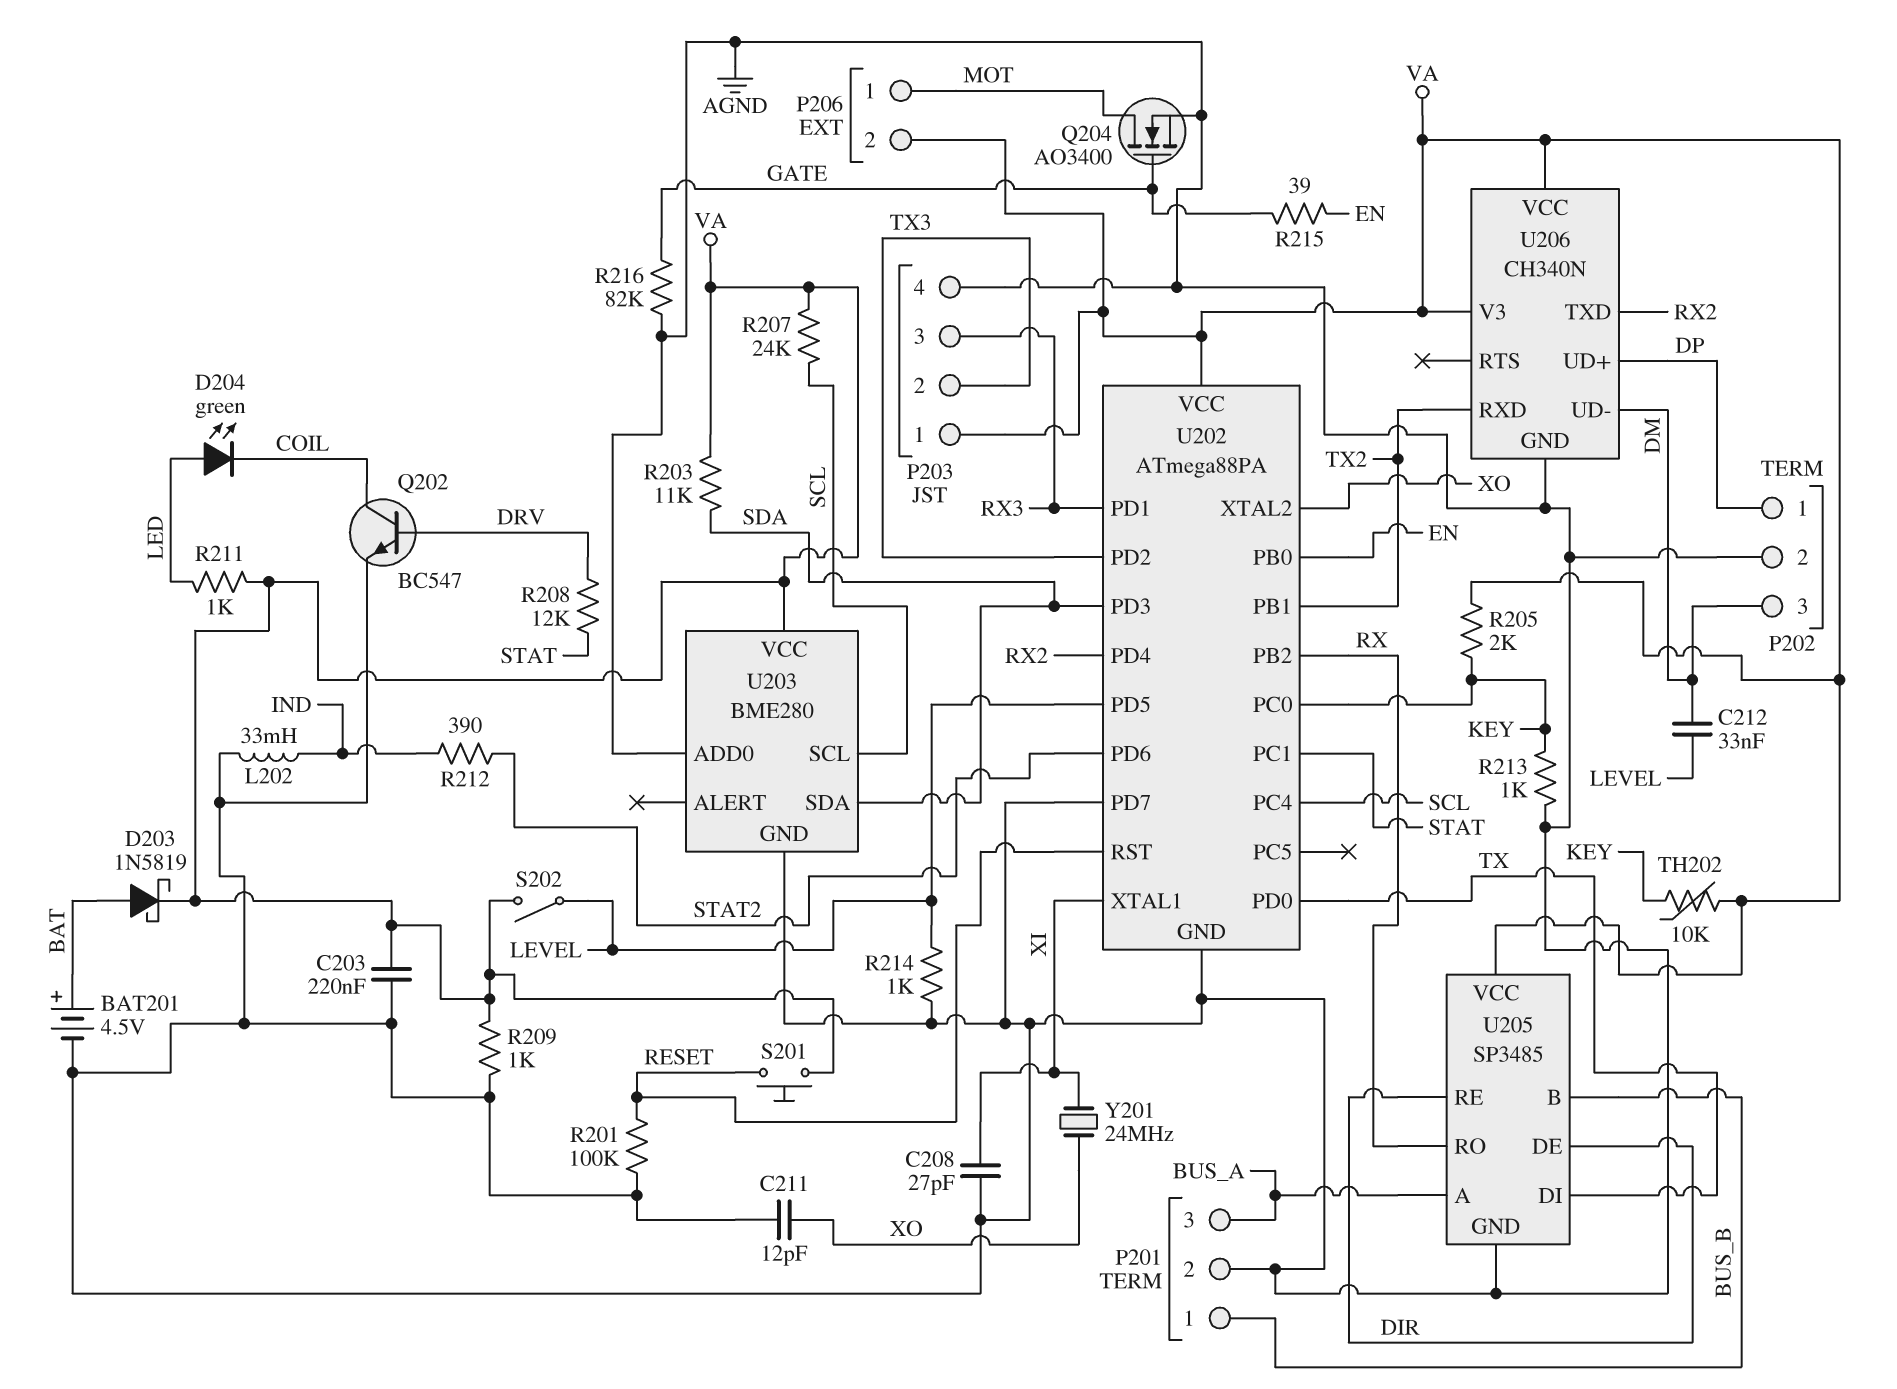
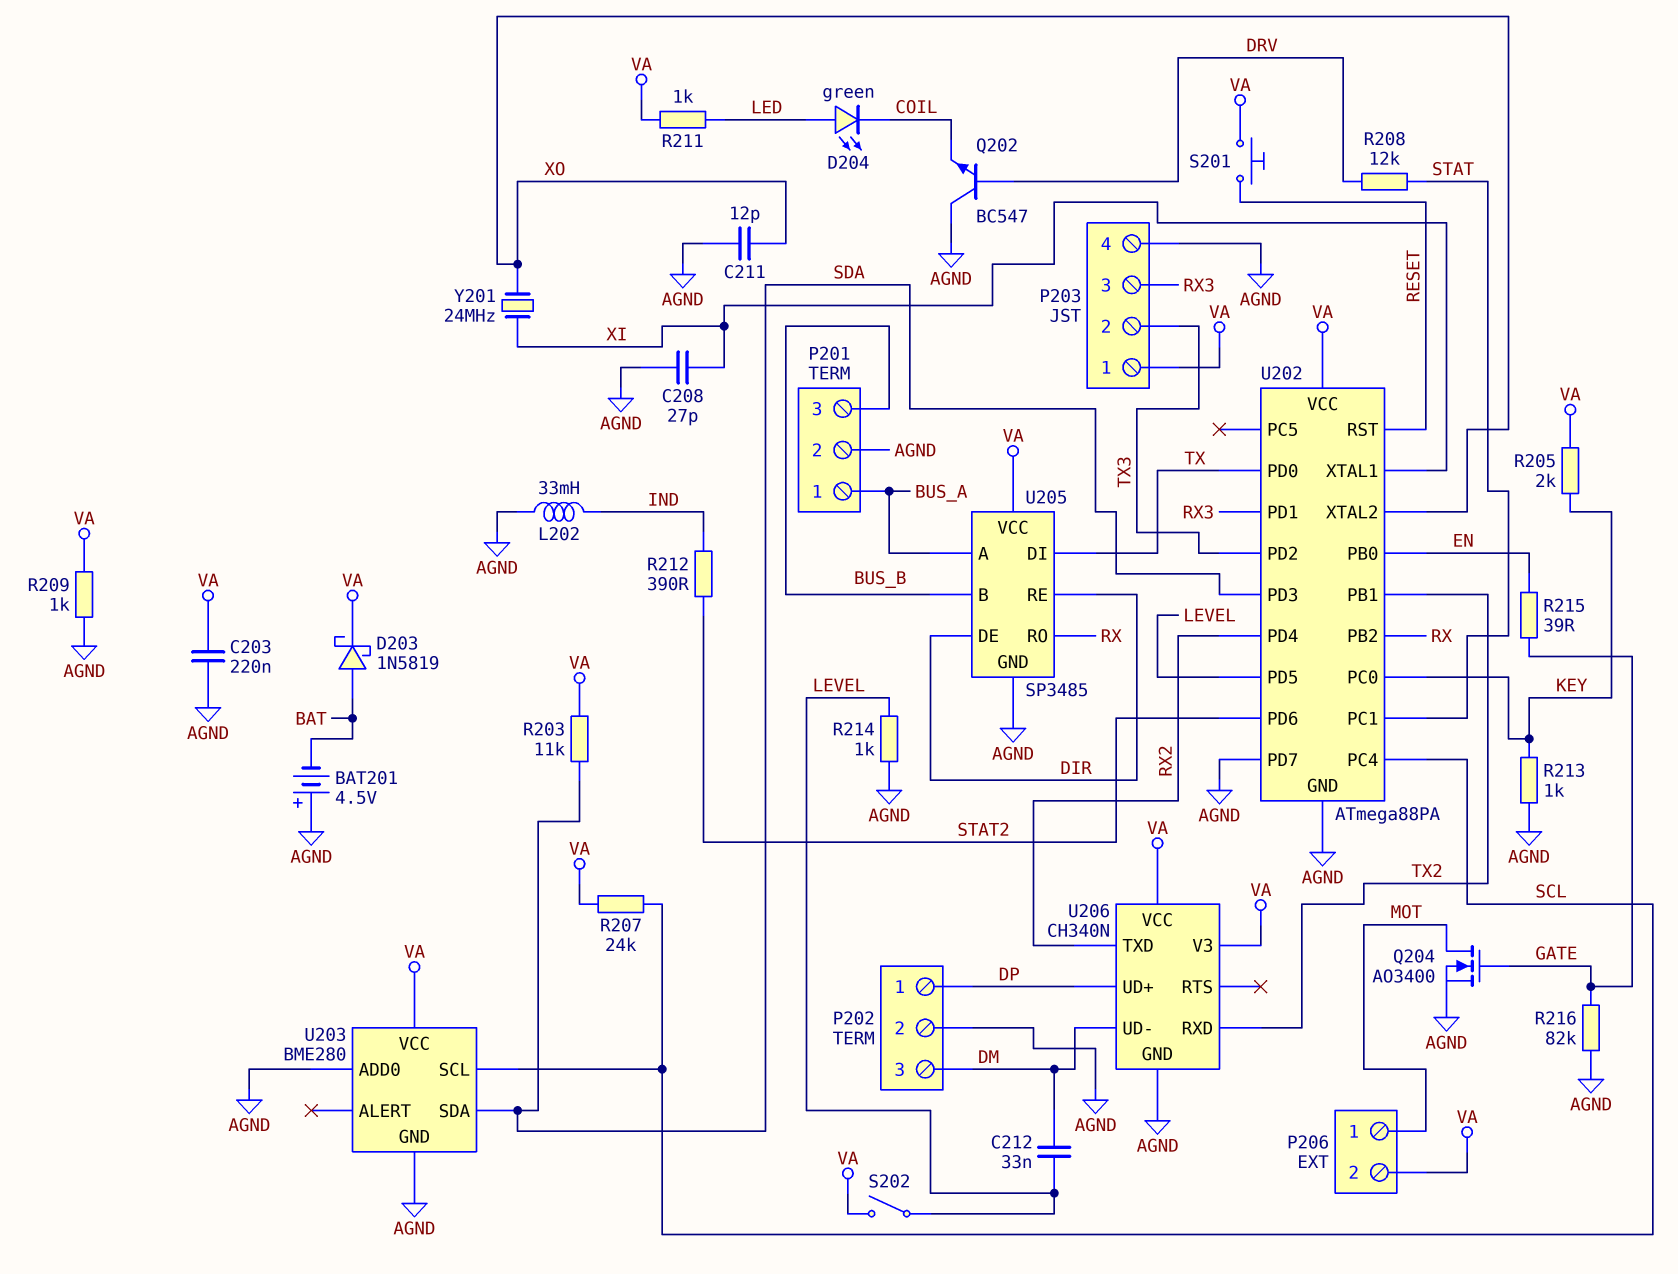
BAT201: 4.5V (plus BAT, minus AGND) -> 4.5V (plus AGND, minus BAT)
P201 pin 1: BUS_B -> BUS_A
P201 pin 3: BUS_A -> BUS_B
Q202: NPN BC547 (B DRV, C COIL, E AGND) -> NPN BC547 (B DRV, C AGND, E COIL)
R201: 100k (AGND, RESET) -> none
TH202: 10k (KEY, VA) -> none

